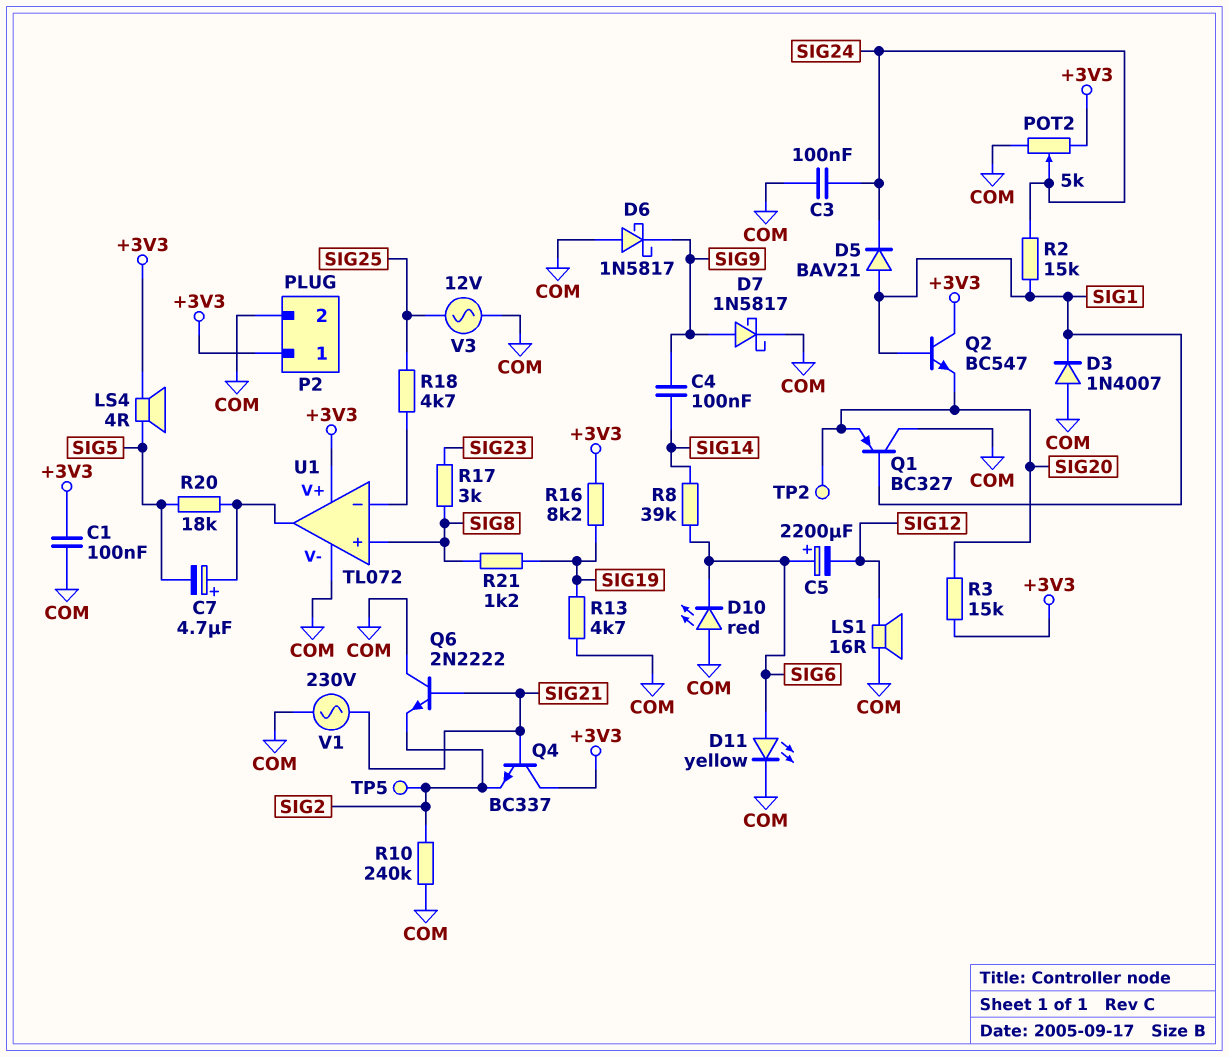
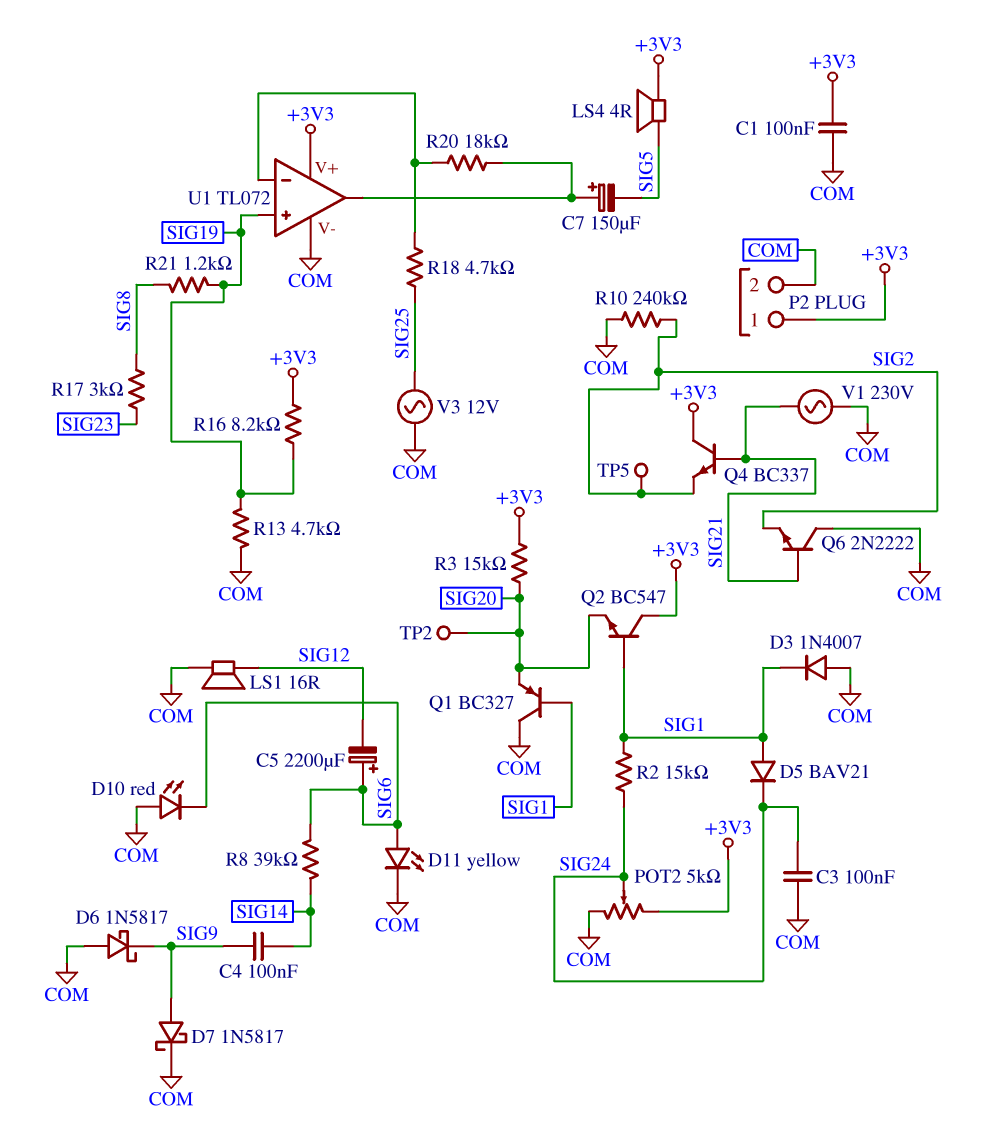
C7: 4.7uF (plus U1/out, minus SIG5) -> 150uF (plus U1/out, minus SIG5)
R20: 18k (SIG5, U1/out) -> 18k (U1/in-, U1/out)
U1 pin in+: SIG8 -> SIG19

